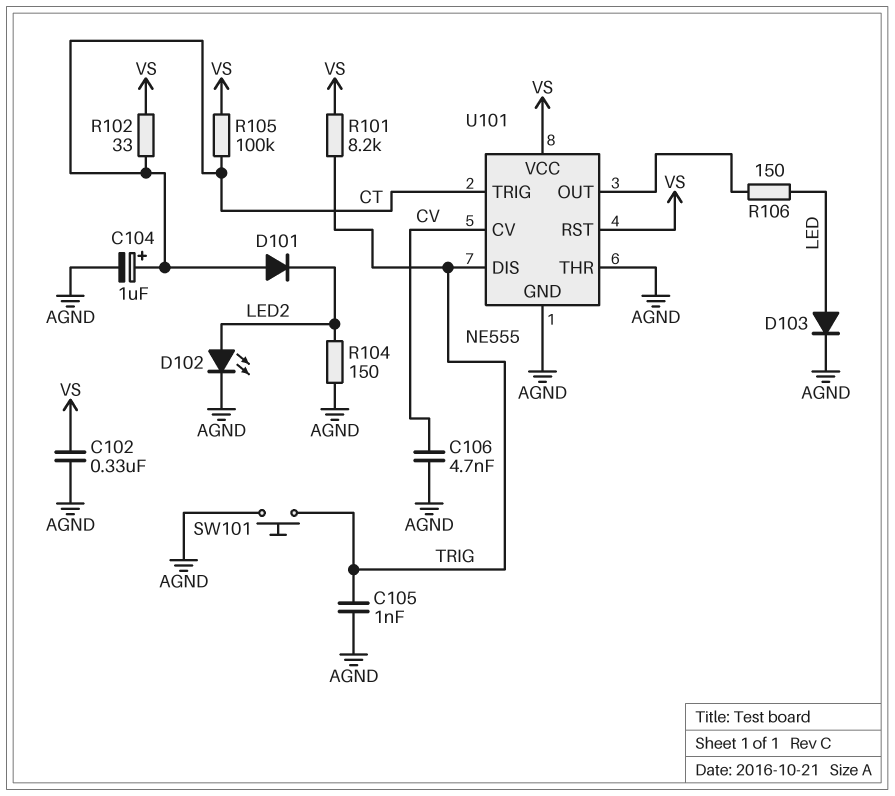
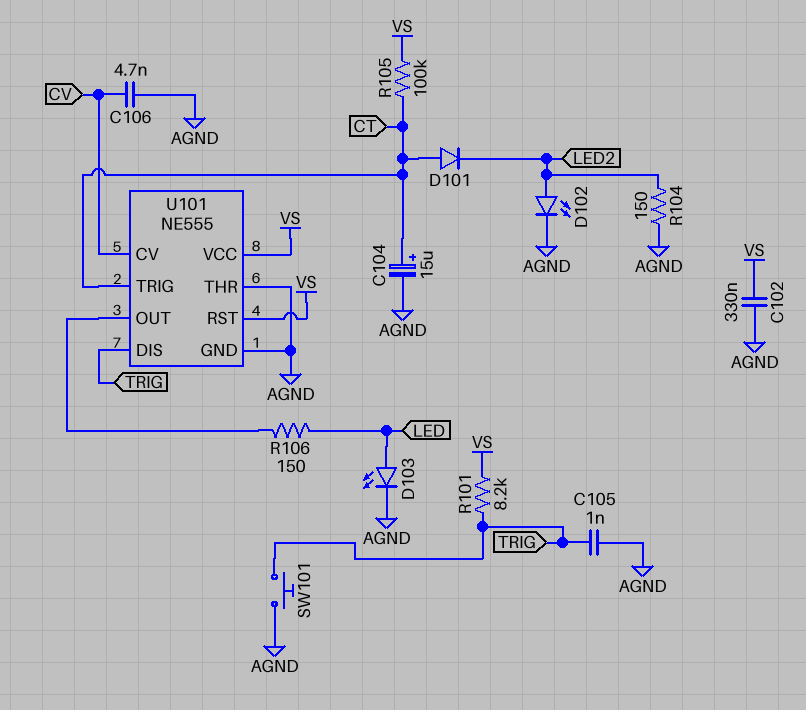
C104: 1uF (plus CT, minus AGND) -> 15uF (plus CT, minus AGND)
D103: diode (A LED, K AGND) -> LED (A LED, K AGND)
R102: 33 (CT, VS) -> none

